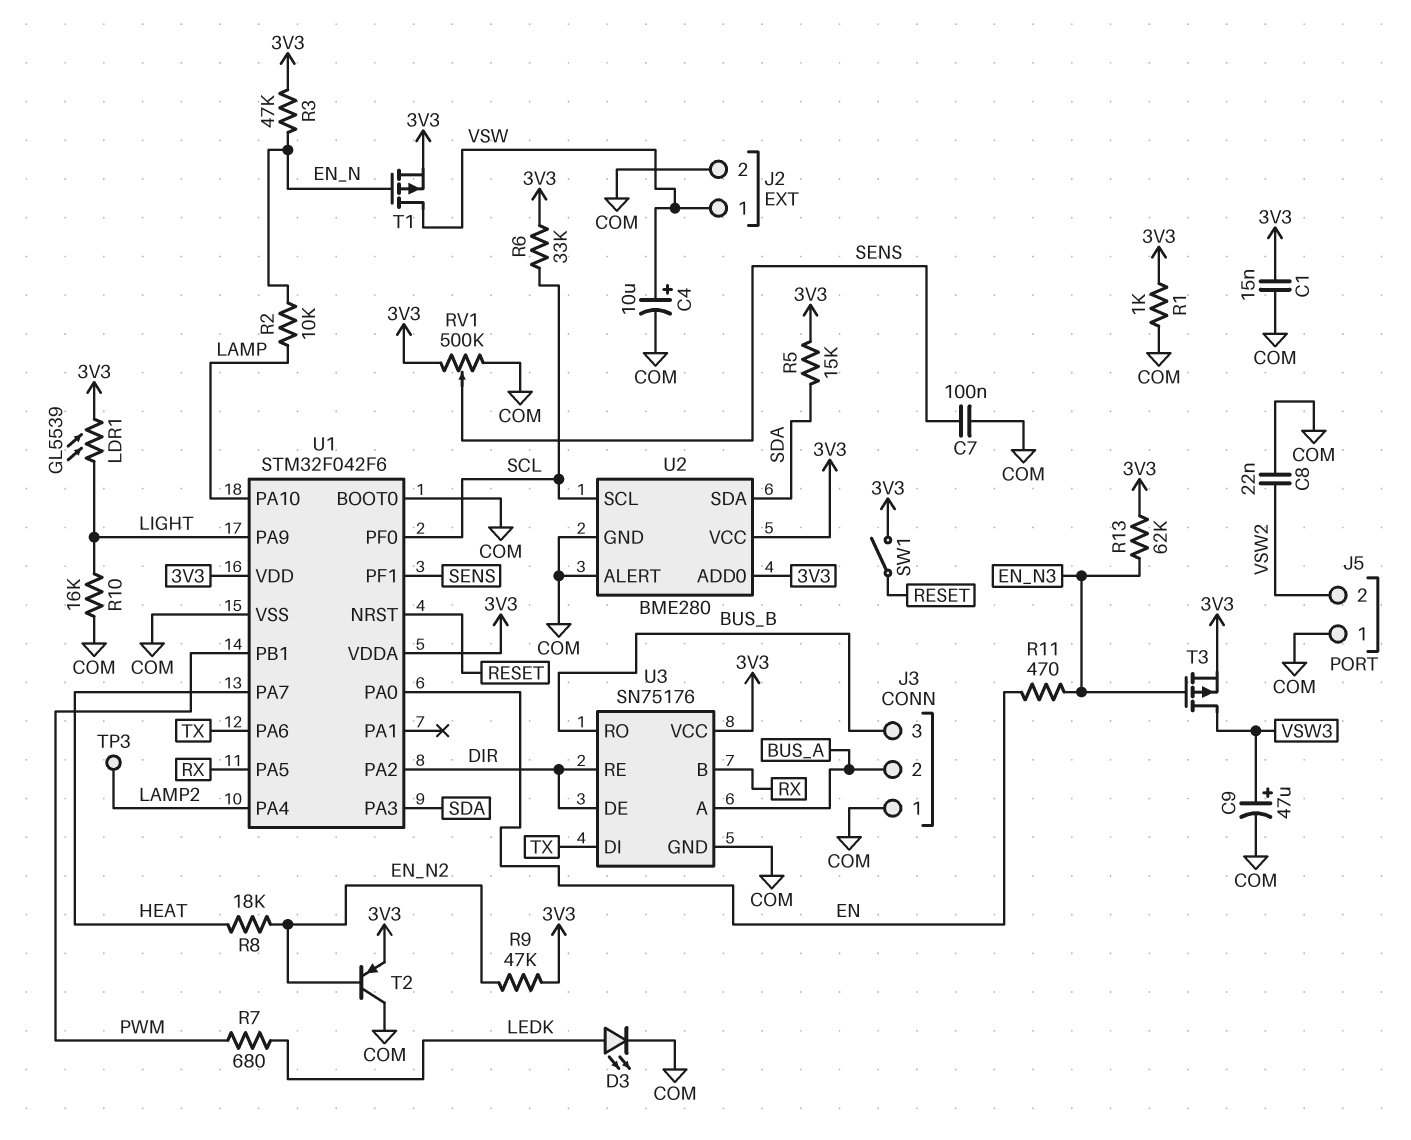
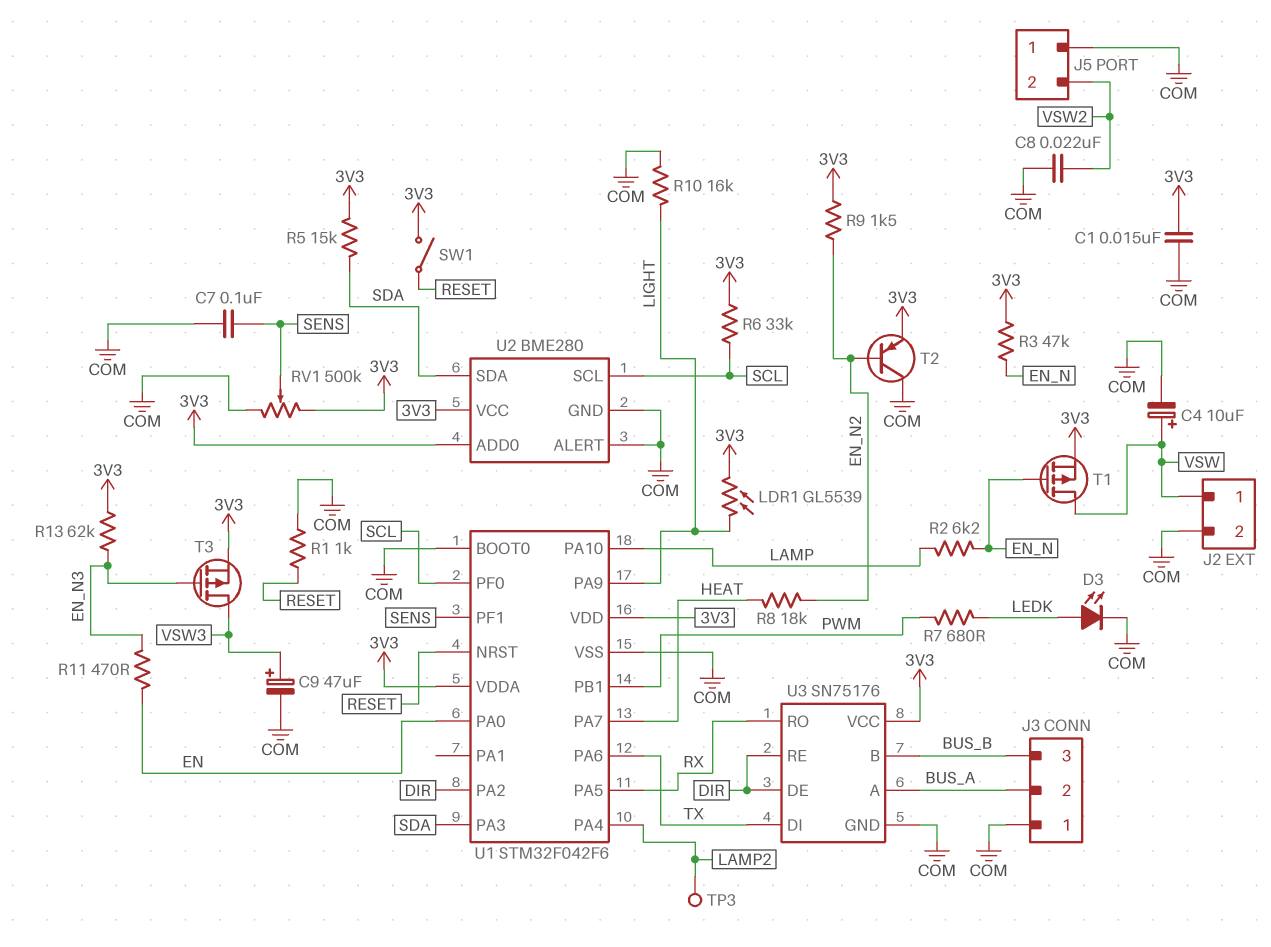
R1: 1k (3V3, COM) -> 1k (COM, RESET)
R2: 10k (EN_N, LAMP) -> 6.2k (EN_N, LAMP)
R9: 47k (3V3, EN_N2) -> 1.5k (3V3, EN_N2)
U3 pin B: RX -> BUS_B
U3 pin RO: BUS_B -> RX

